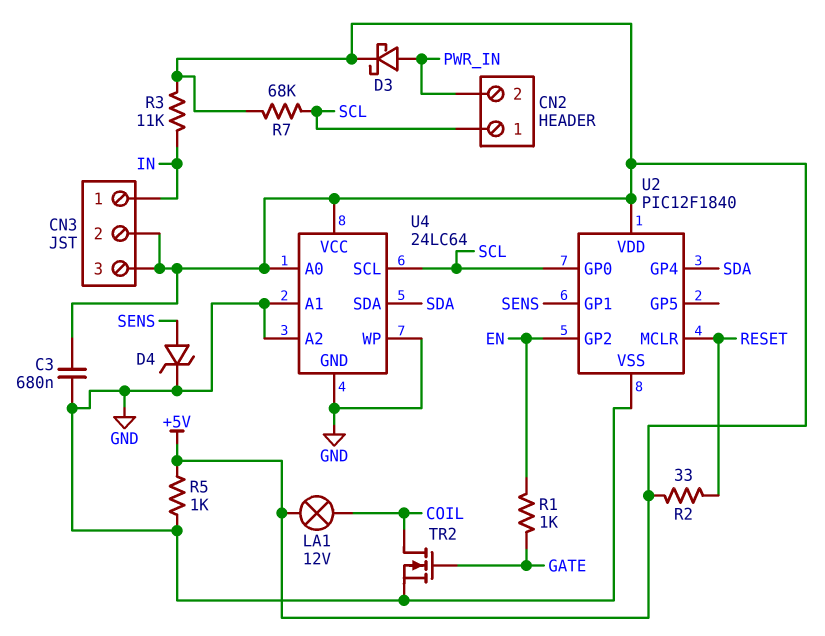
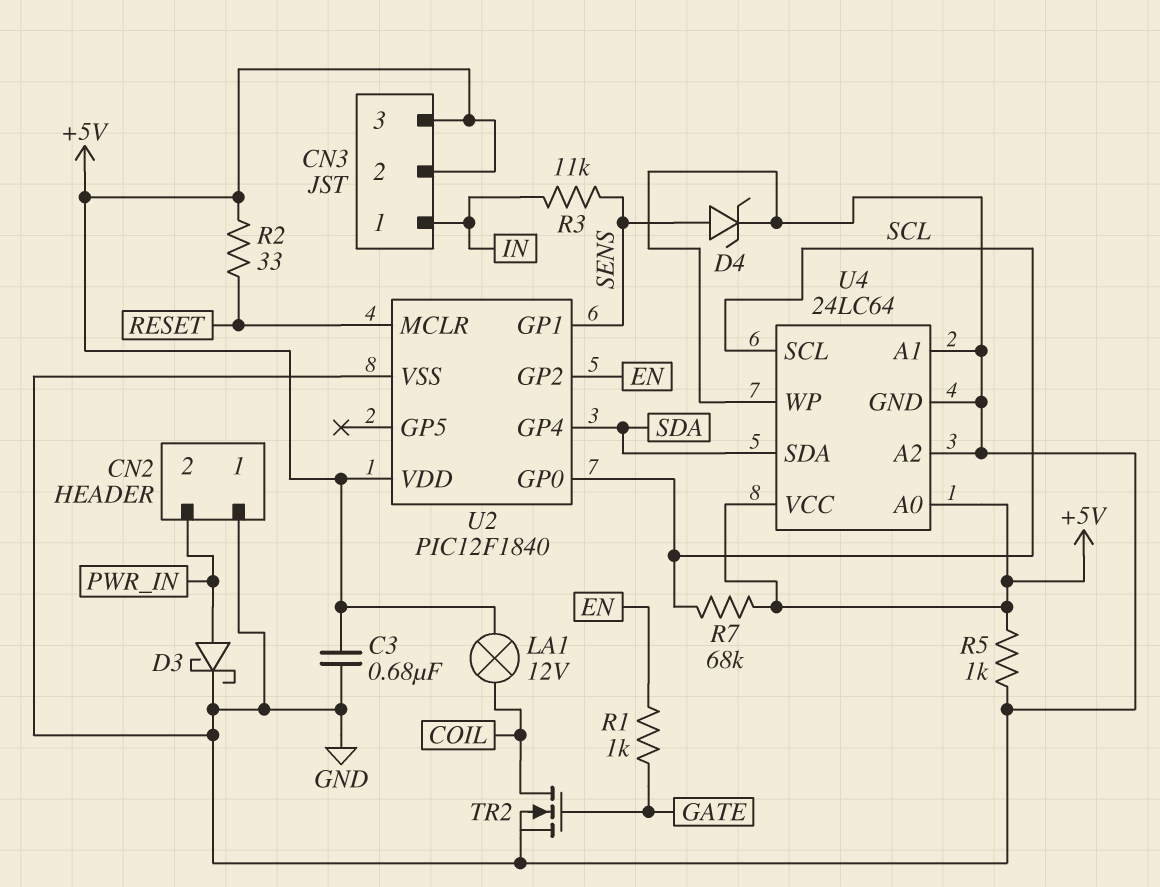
CN2 pin 1: SCL -> GND
D3: schottky (A PWR_IN, K +5V) -> schottky (A PWR_IN, K GND)
R3: 11k (+5V, IN) -> 11k (IN, SENS)

